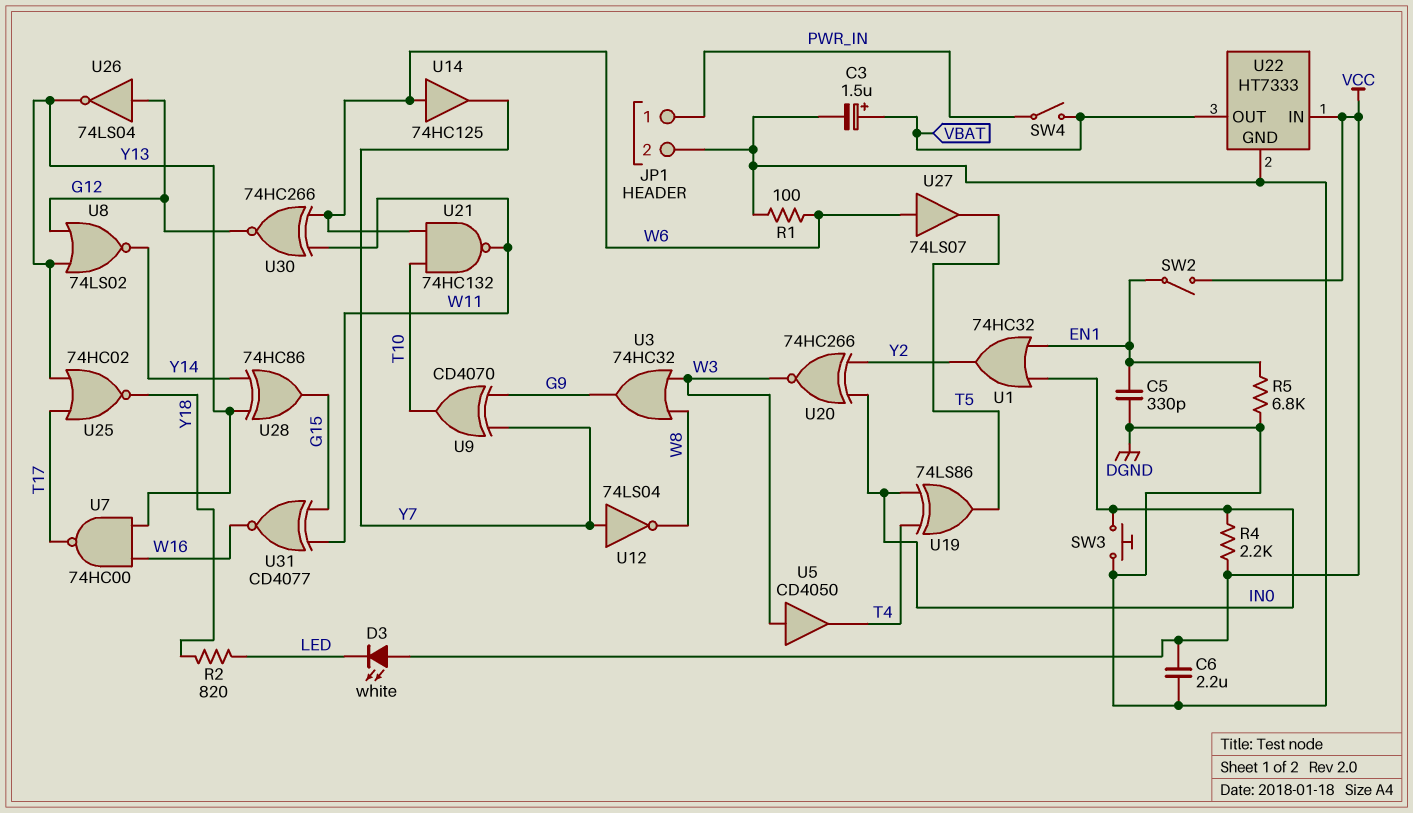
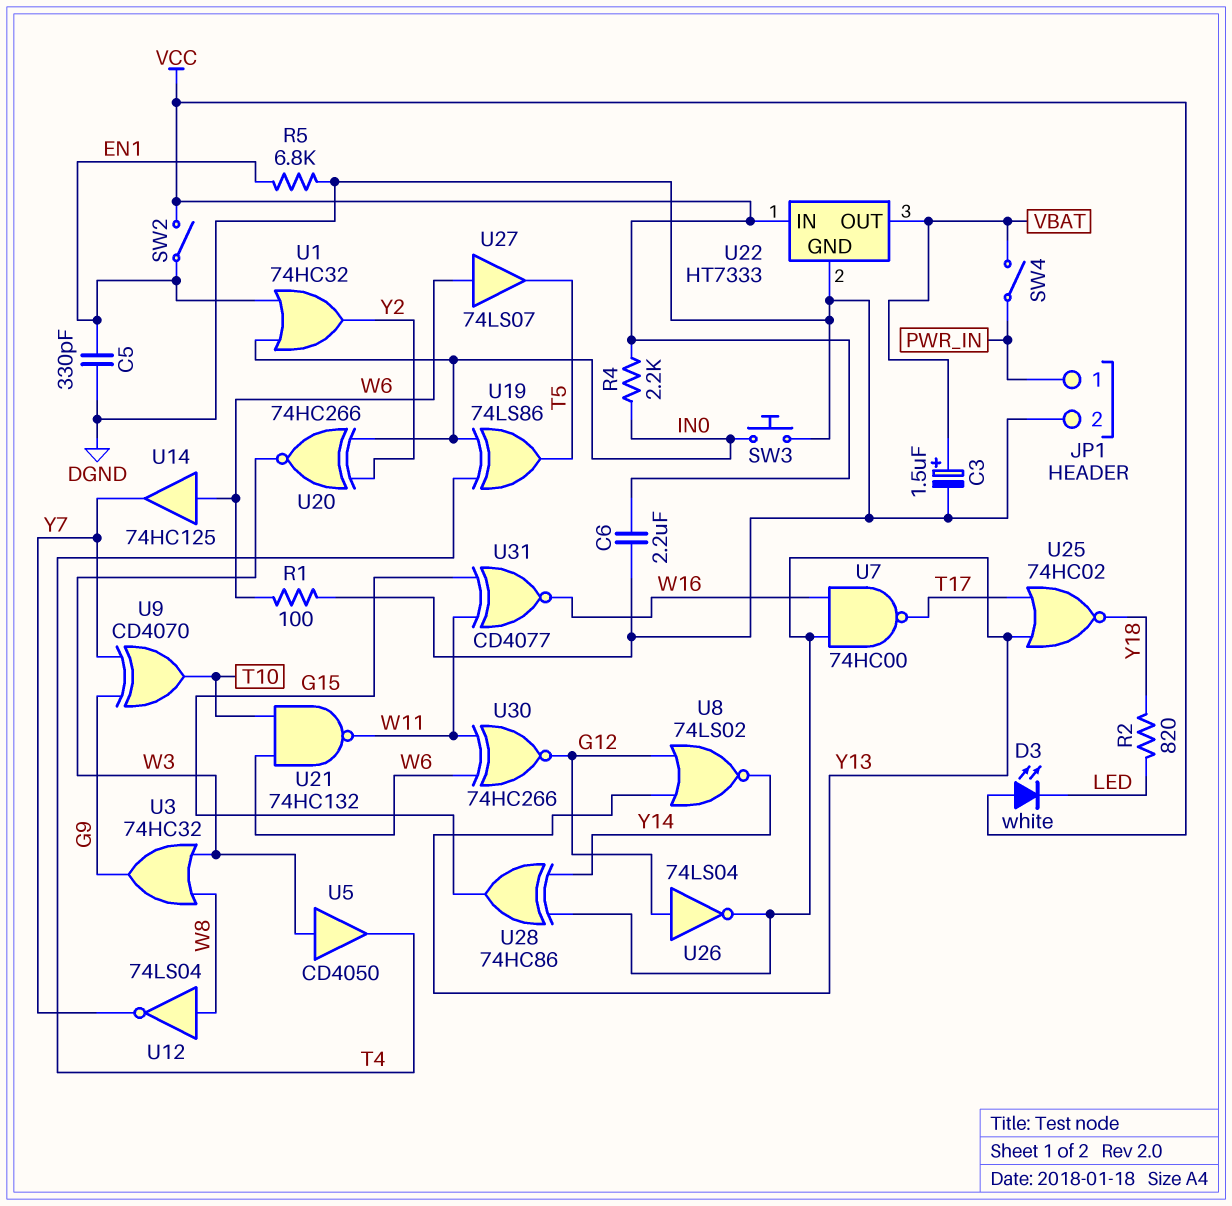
U12: NOT 74LS04 (in Y7, out W8) -> NOT 74LS04 (in W8, out Y7)

